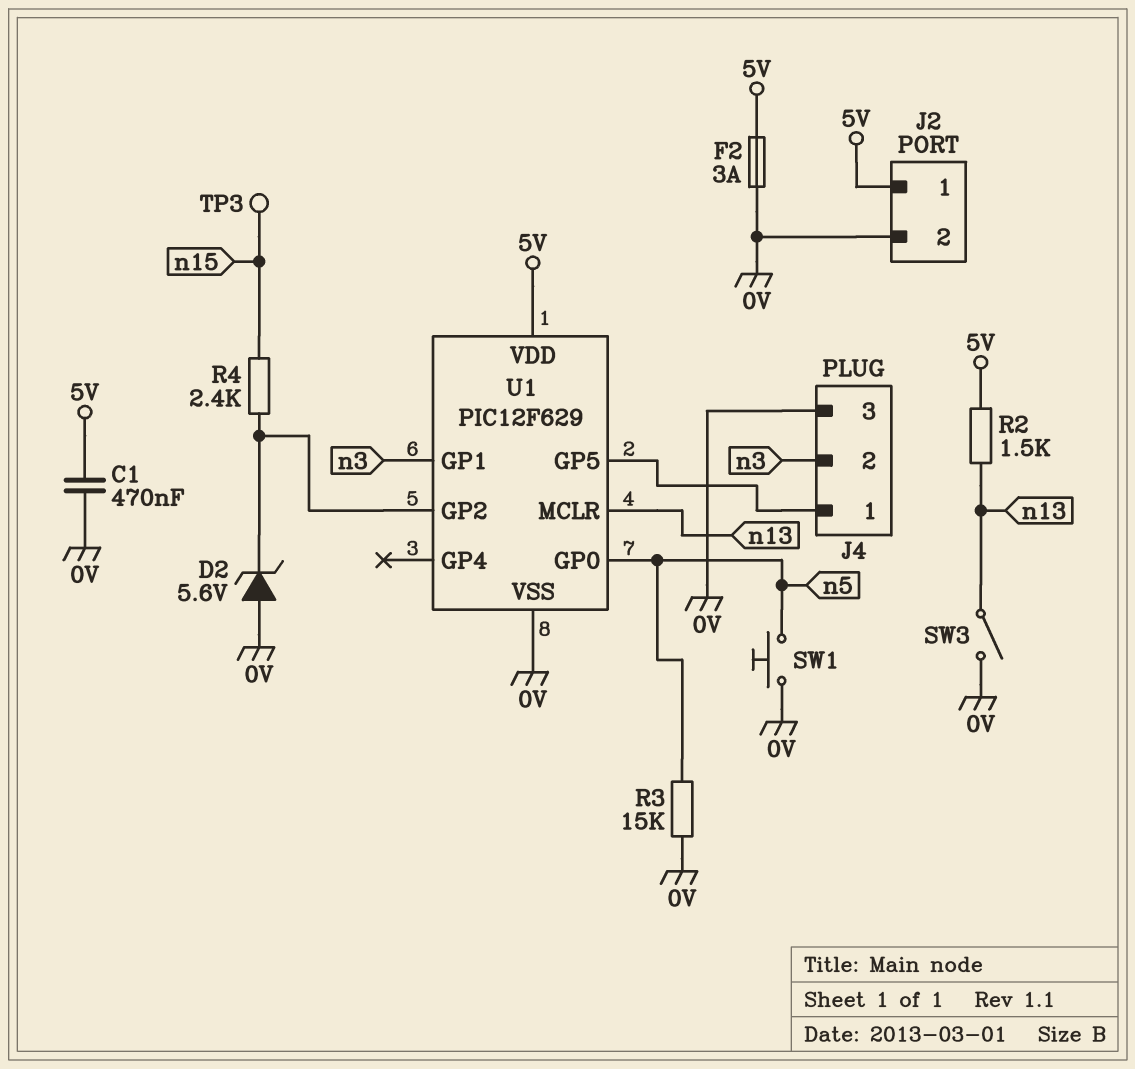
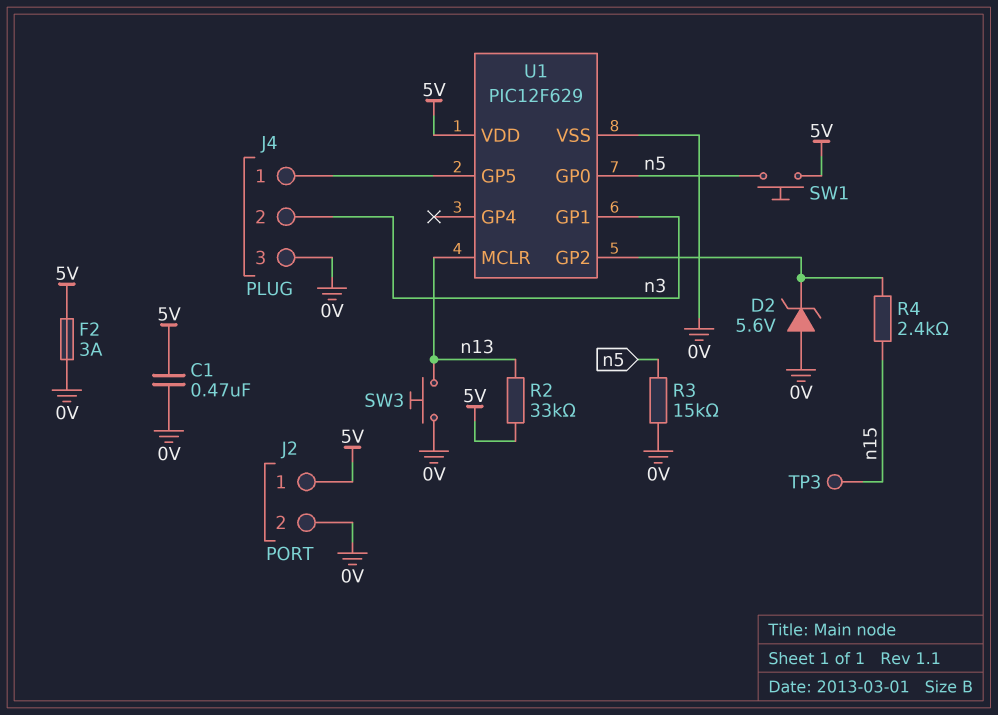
R2: 1.5k (5V, n13) -> 33k (5V, n13)
SW1: button (0V, n5) -> button (5V, n5)
SW3: switch (0V, n13) -> button (0V, n13)

